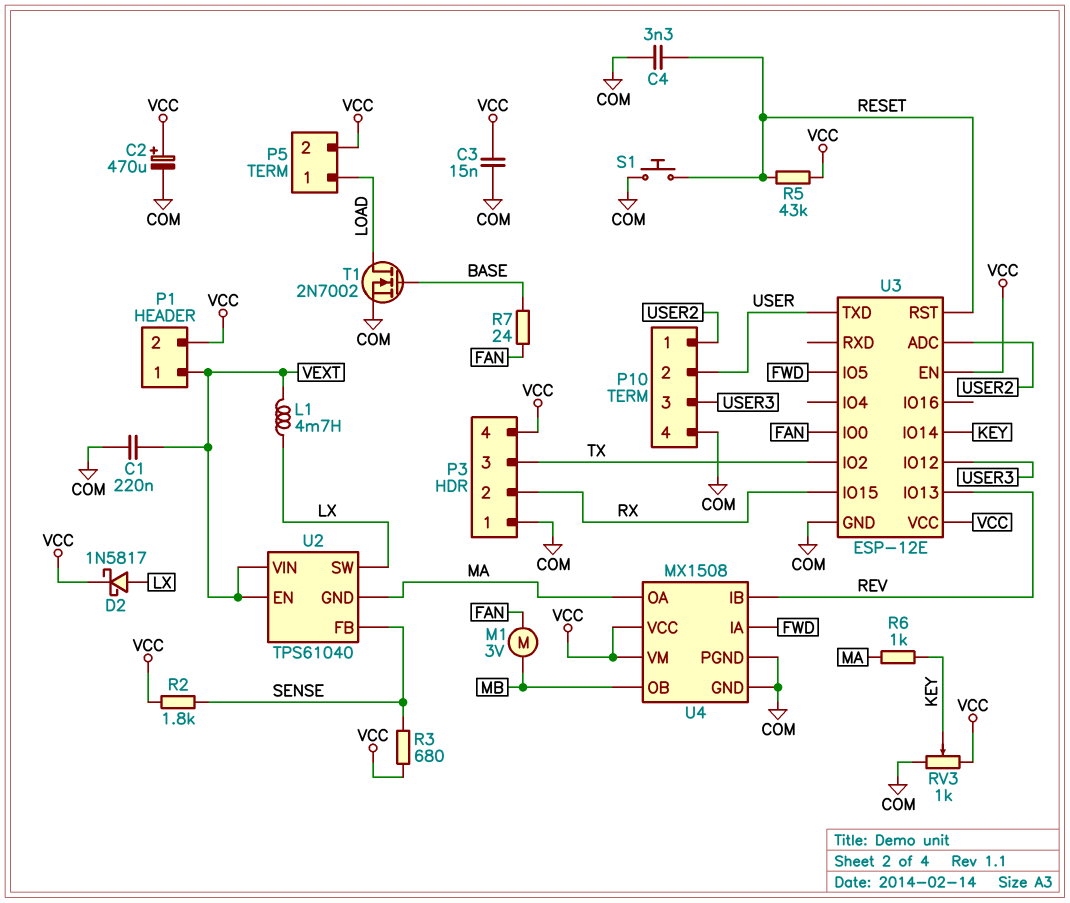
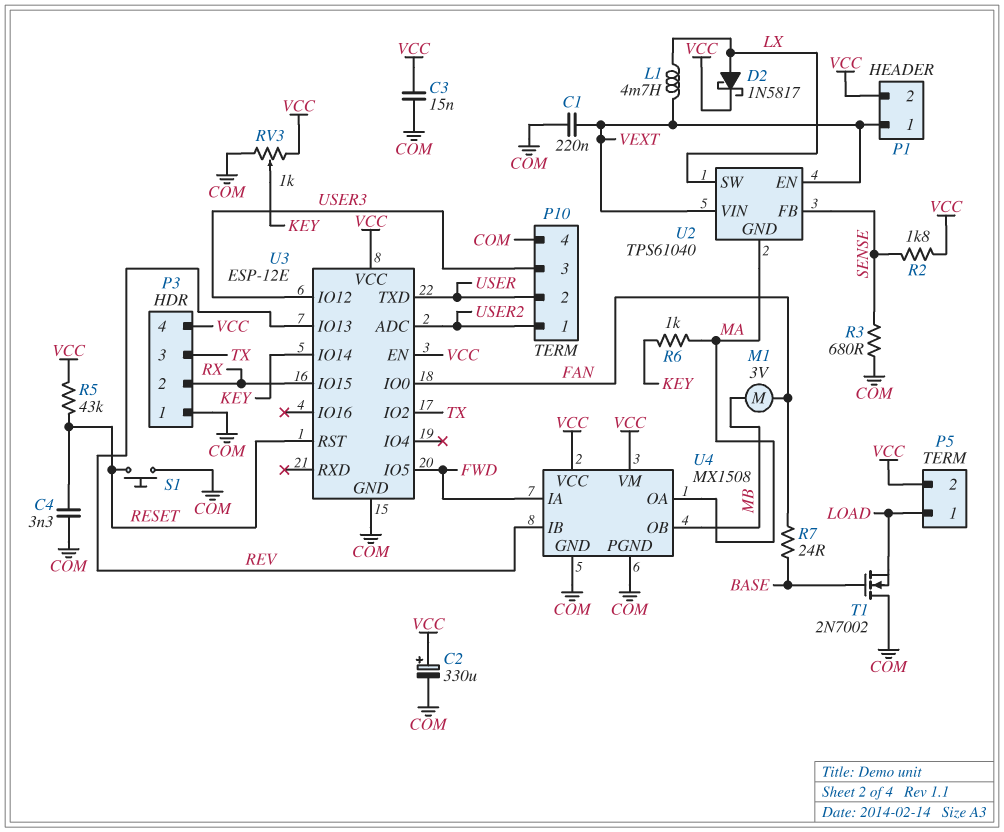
C2: 470uF (plus VCC, minus COM) -> 330uF (plus VCC, minus COM)
R3: 680 (SENSE, VCC) -> 680 (COM, SENSE)
T1: NMOS 2N7002 (G BASE, D LOAD, S COM) -> NMOS 2N7002 (G BASE, D COM, S LOAD)

